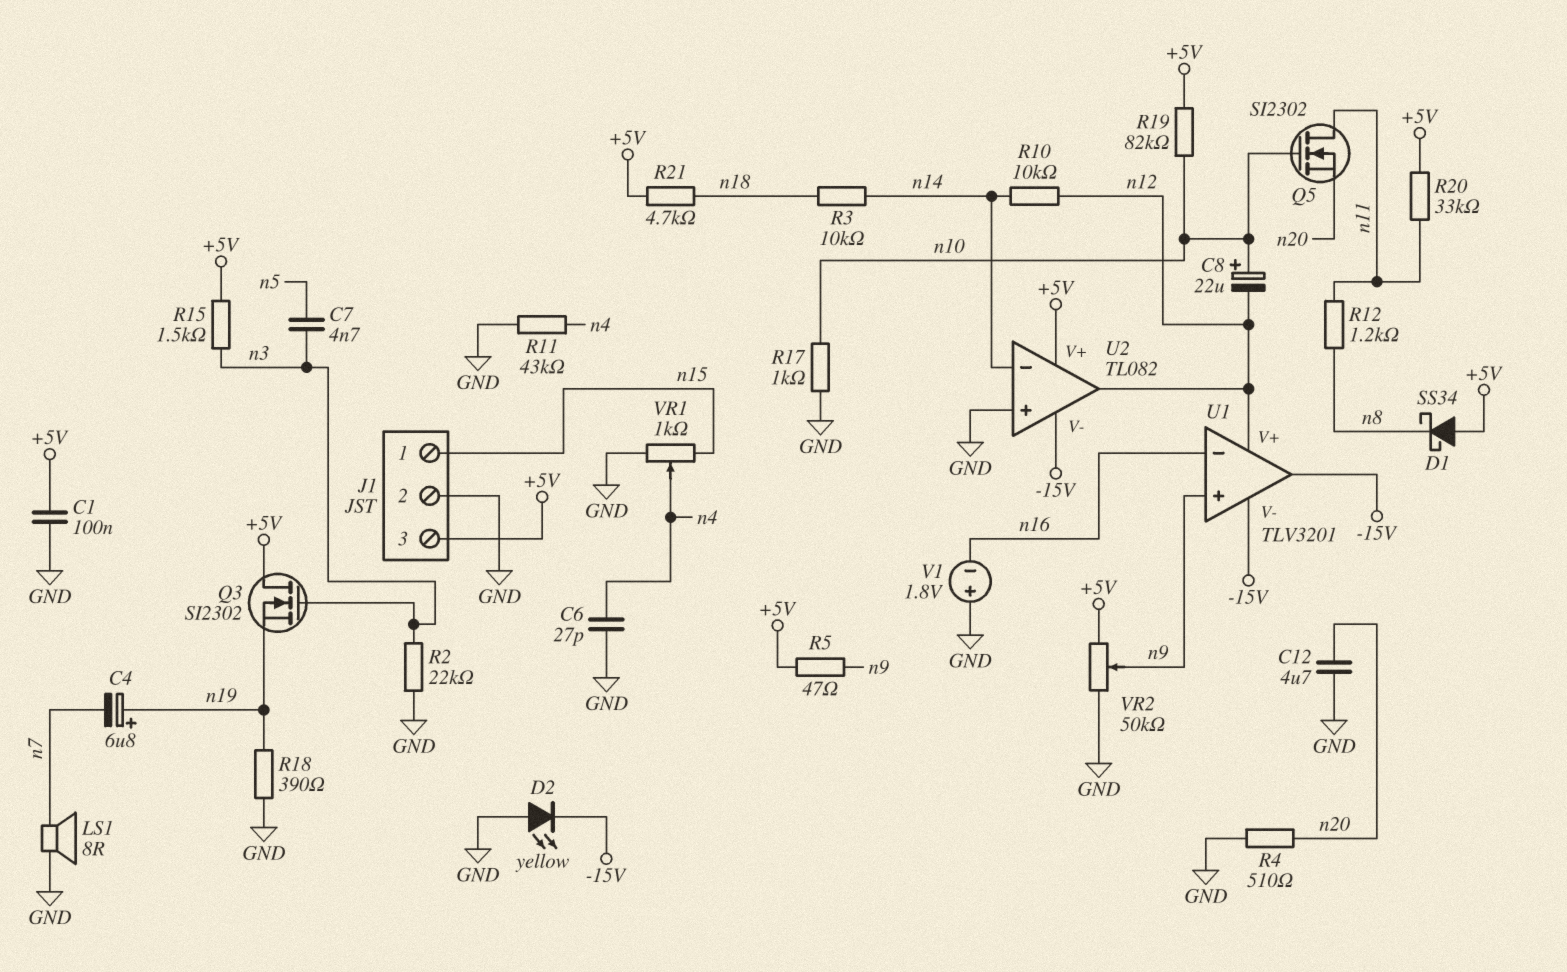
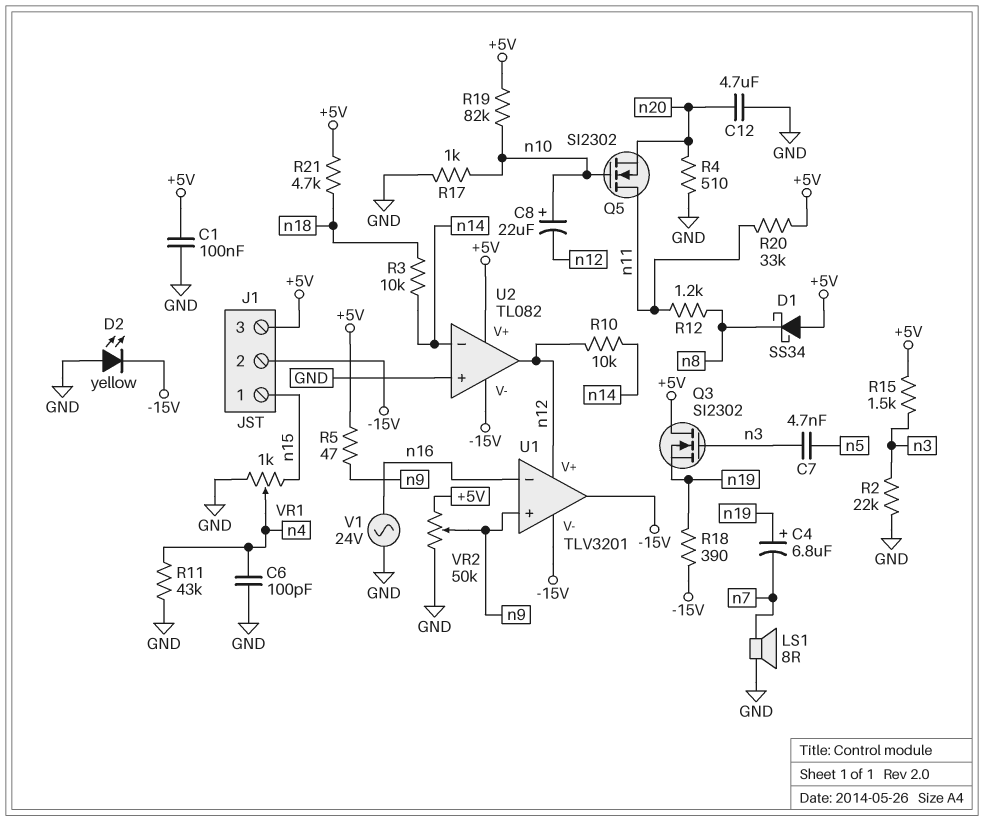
C6: 27pF (GND, n4) -> 100pF (GND, n4)
J1 pin 2: GND -> -15V
R18: 390 (GND, n19) -> 390 (-15V, n19)
V1: 1.8V (plus GND, minus n16) -> AC 24V (GND, n16)

